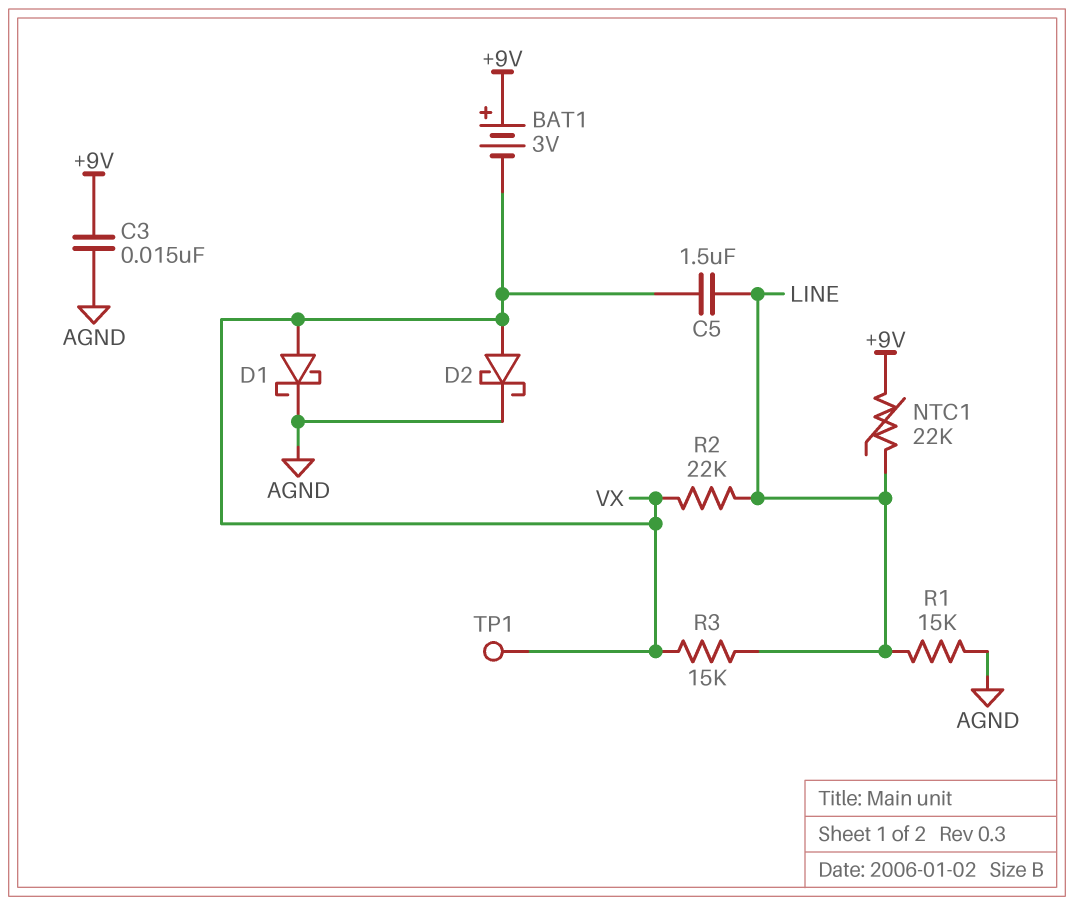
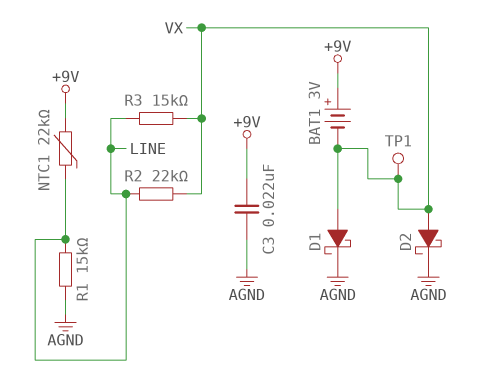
C3: 15nF (+9V, AGND) -> 22nF (+9V, AGND)
C5: 1.5uF (LINE, VX) -> none

